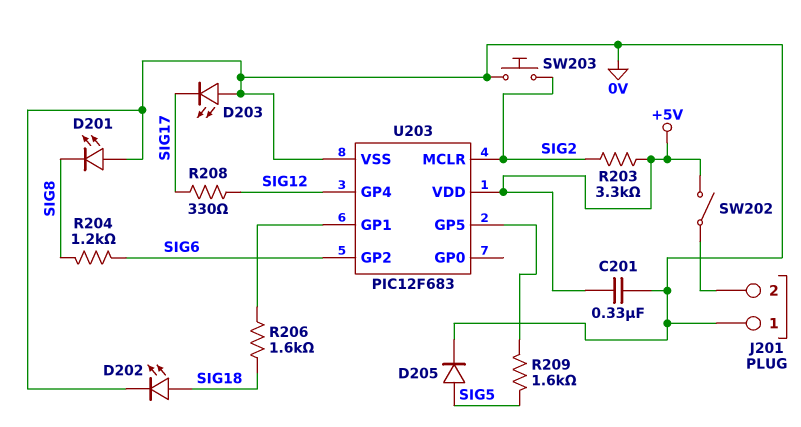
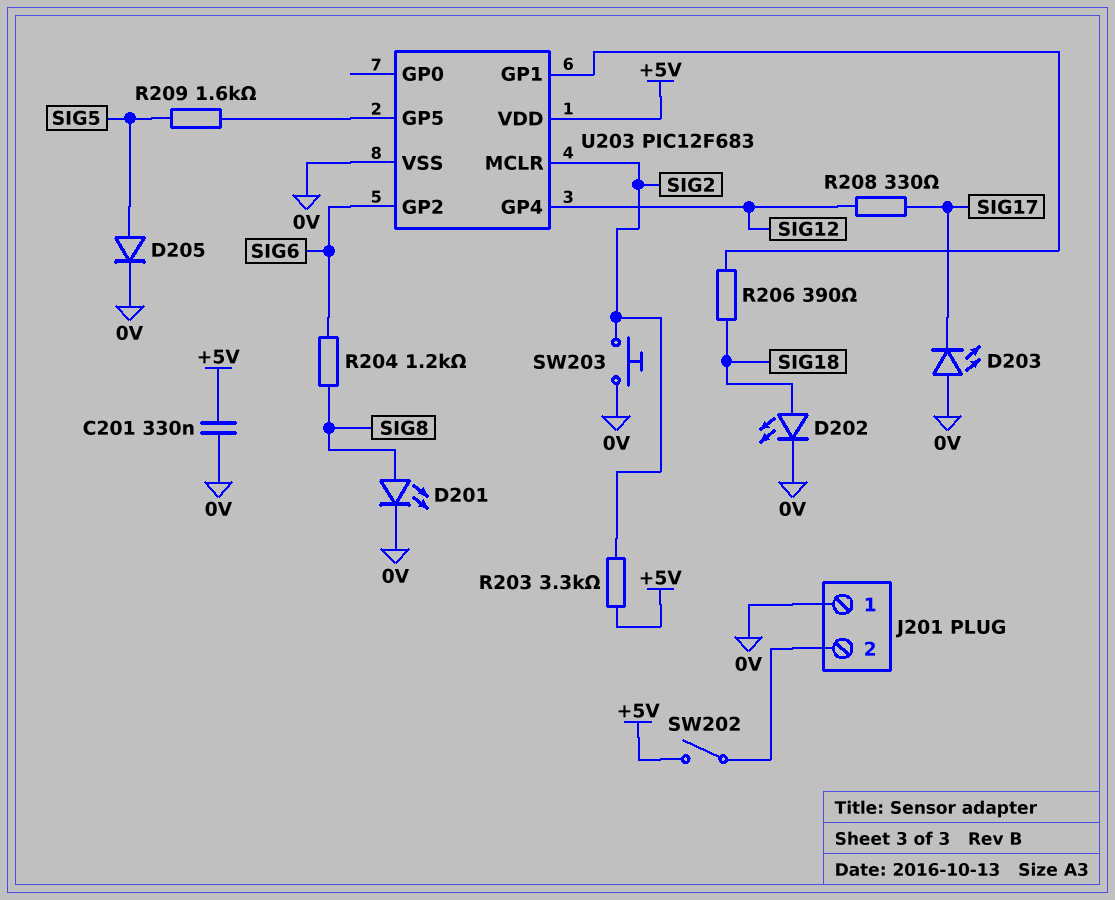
D201: LED (A 0V, K SIG8) -> LED (A SIG8, K 0V)
R206: 1.6k (SIG18, U203/GP1) -> 390 (SIG18, U203/GP1)

